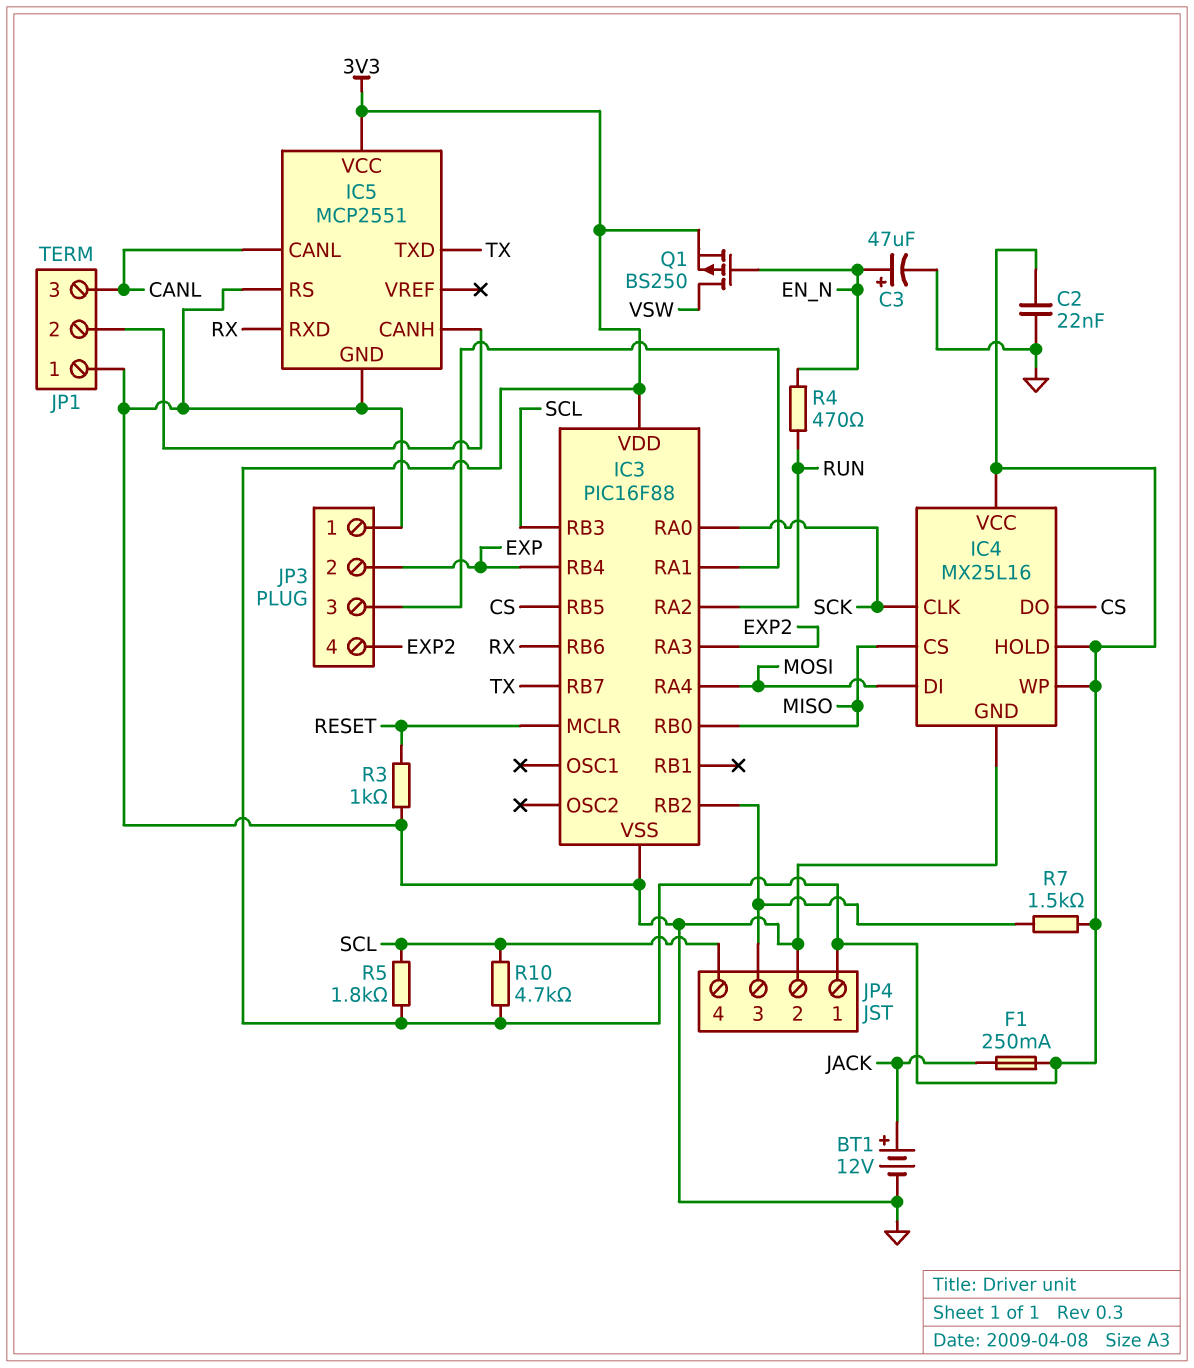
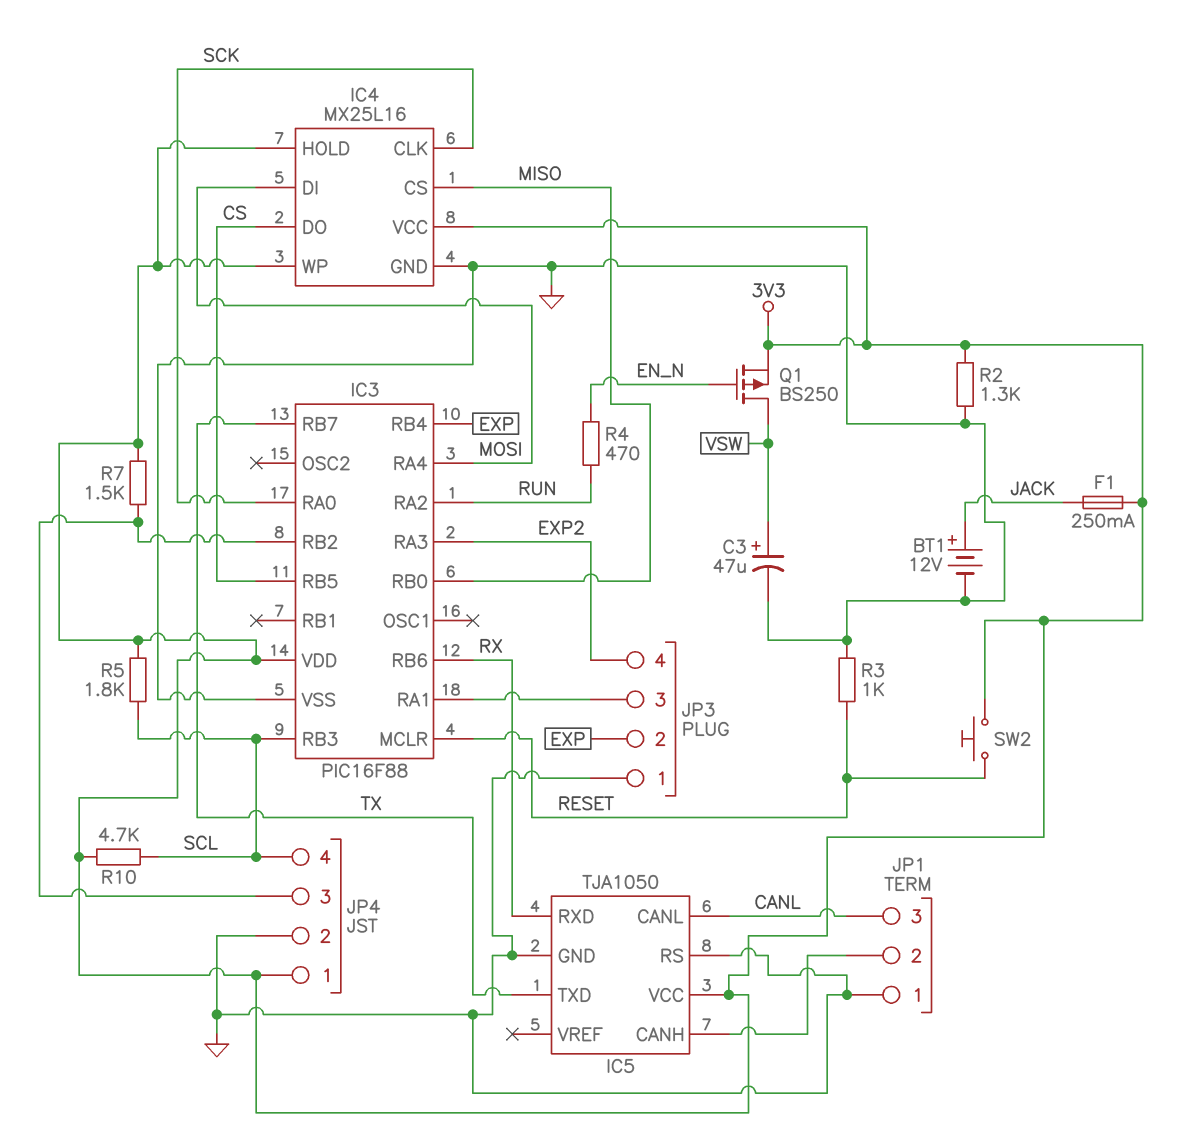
C2: 22nF (3V3, GND) -> none
C3: 47uF (plus EN_N, minus GND) -> 47uF (plus VSW, minus GND)
IC5: MCP2551 -> TJA1050
R2: none -> 1.3k (3V3, GND)
SW2: none -> button (3V3, RESET)

